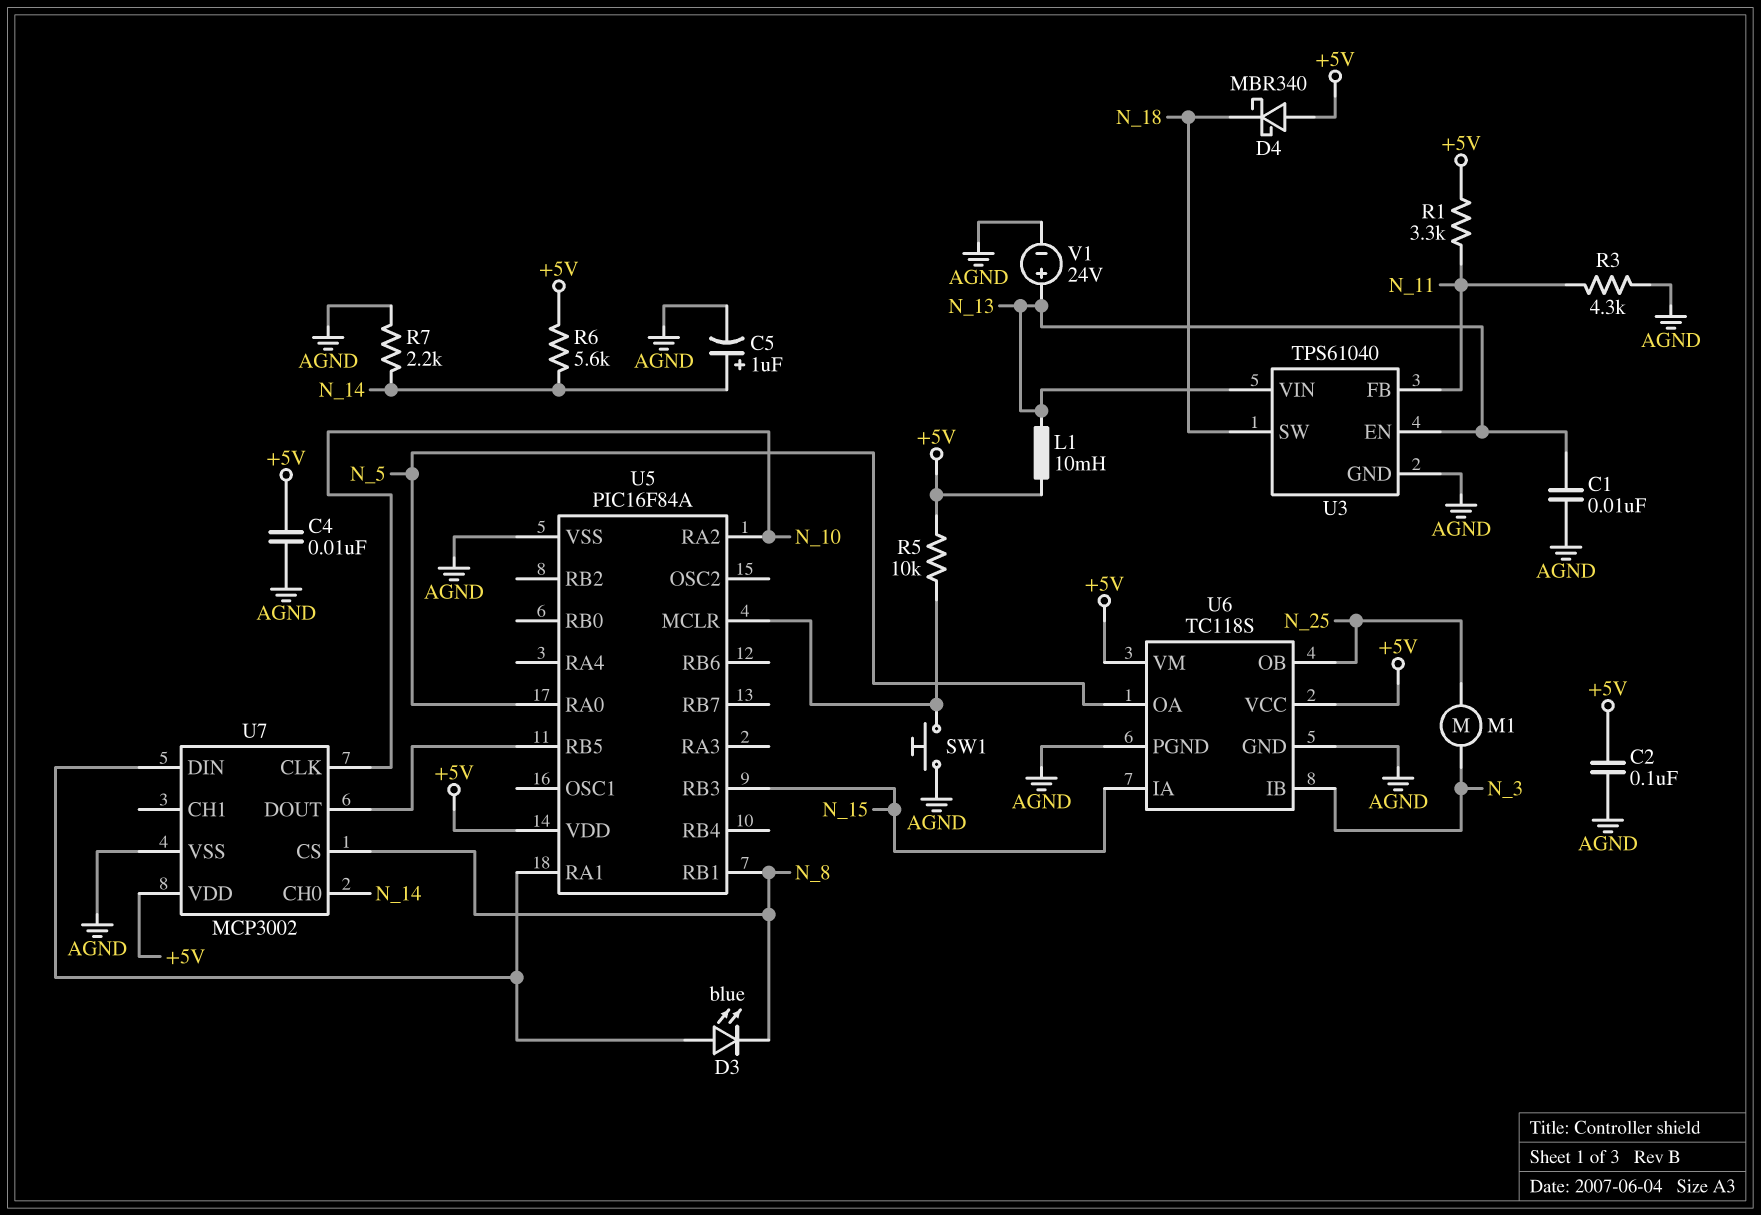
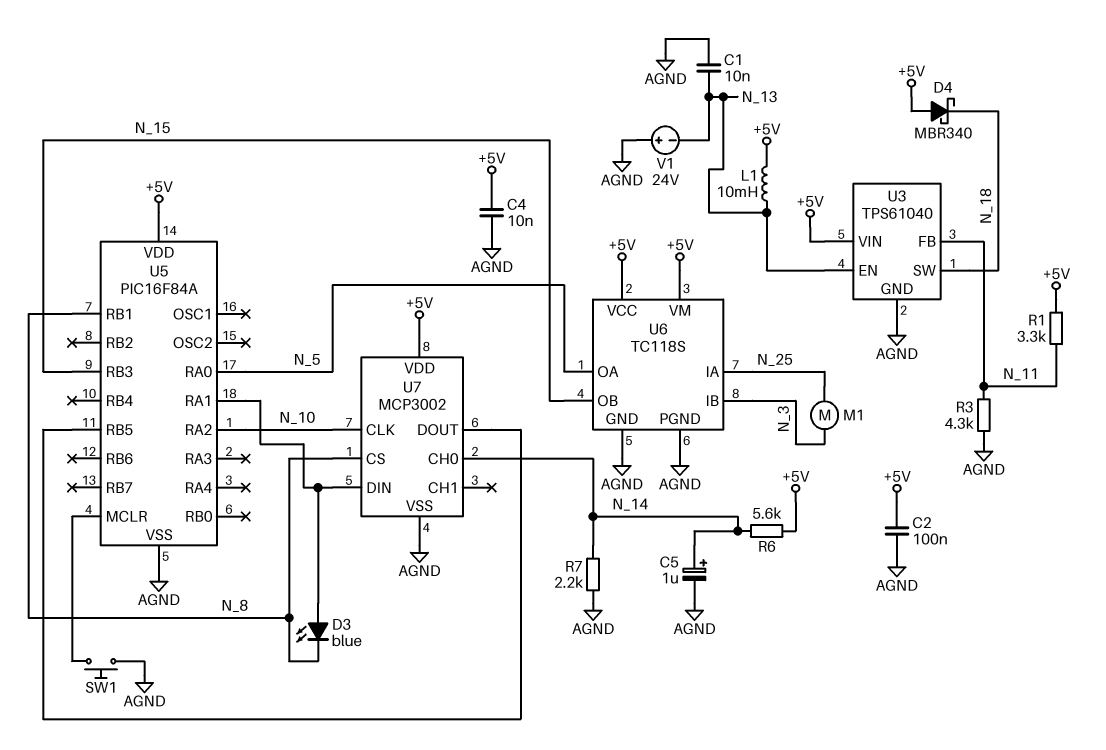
R5: 10k (+5V, U5/MCLR) -> none
U3 pin VIN: N_13 -> +5V
U6 pin IA: N_15 -> N_25
U6 pin OB: N_25 -> N_15
V1: 24V (plus N_13, minus AGND) -> 24V (plus AGND, minus N_13)

